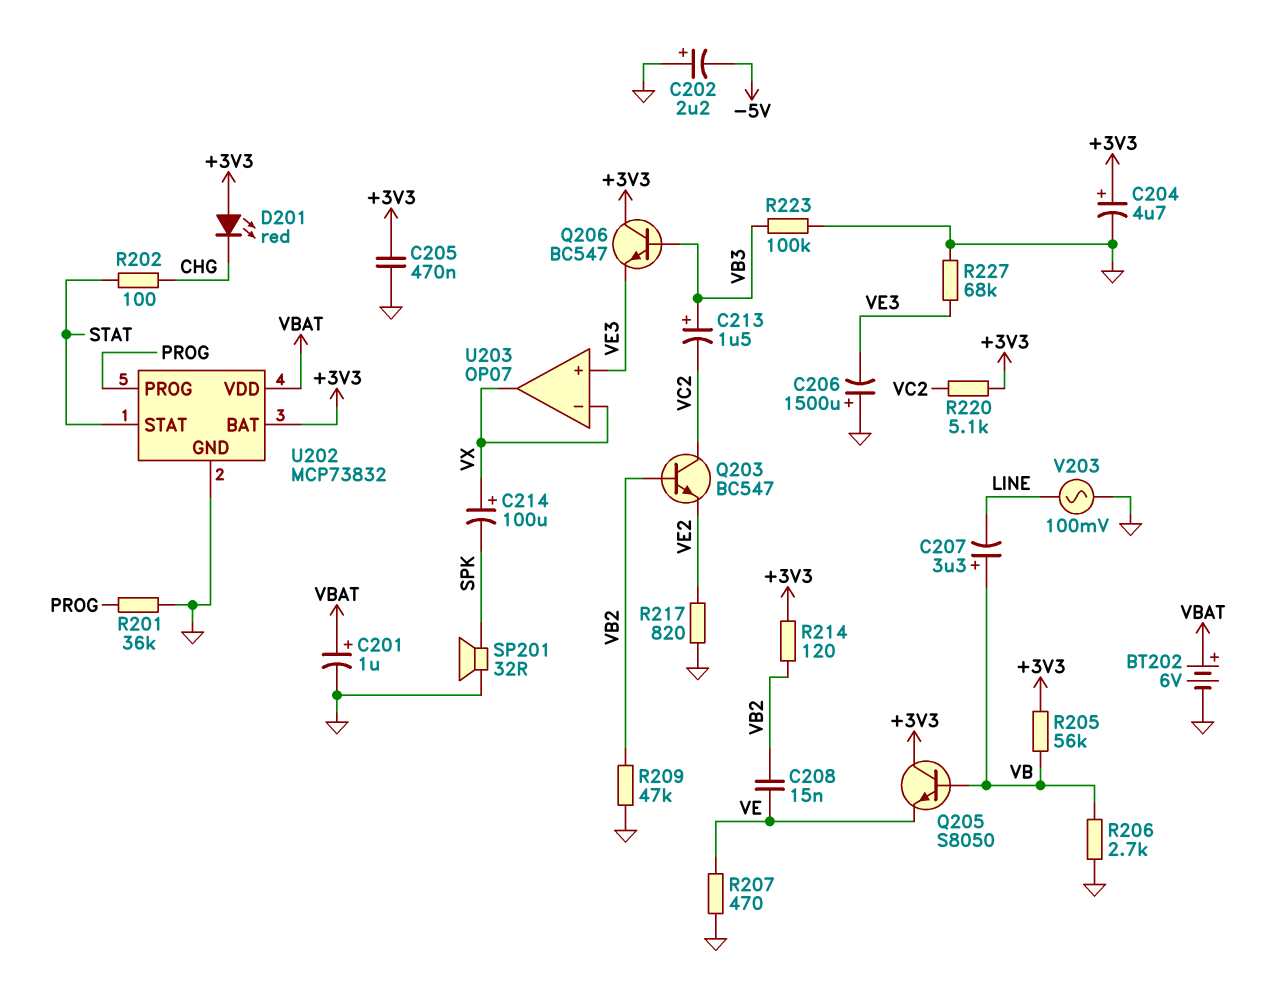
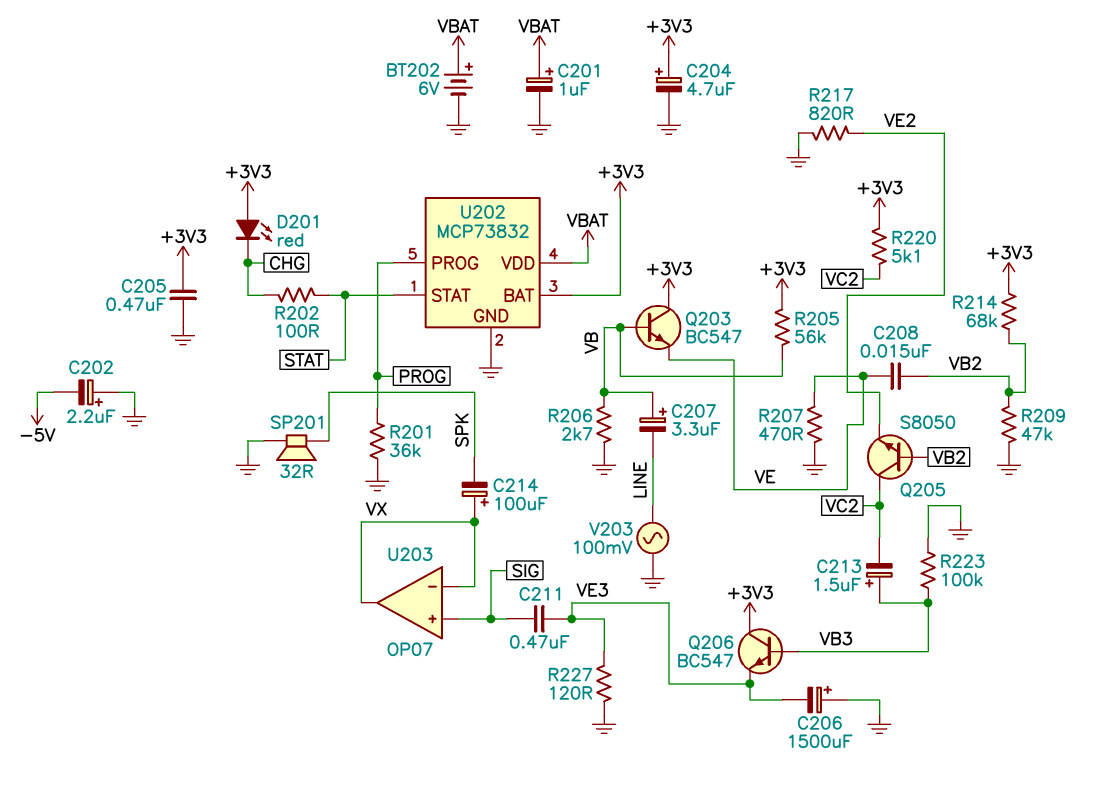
C211: none -> 470nF (SIG, VE3)
Q203: NPN BC547 (B VB2, C VC2, E VE2) -> NPN BC547 (B VB, C +3V3, E VE)
Q205: NPN S8050 (B VB, C +3V3, E VE) -> NPN S8050 (B VB2, C VC2, E VE2)
R214: 120 (+3V3, VB2) -> 68k (+3V3, VB2)
R227: 68k (GND, VE3) -> 120 (GND, VE3)
U203 pin in+: VE3 -> SIG

